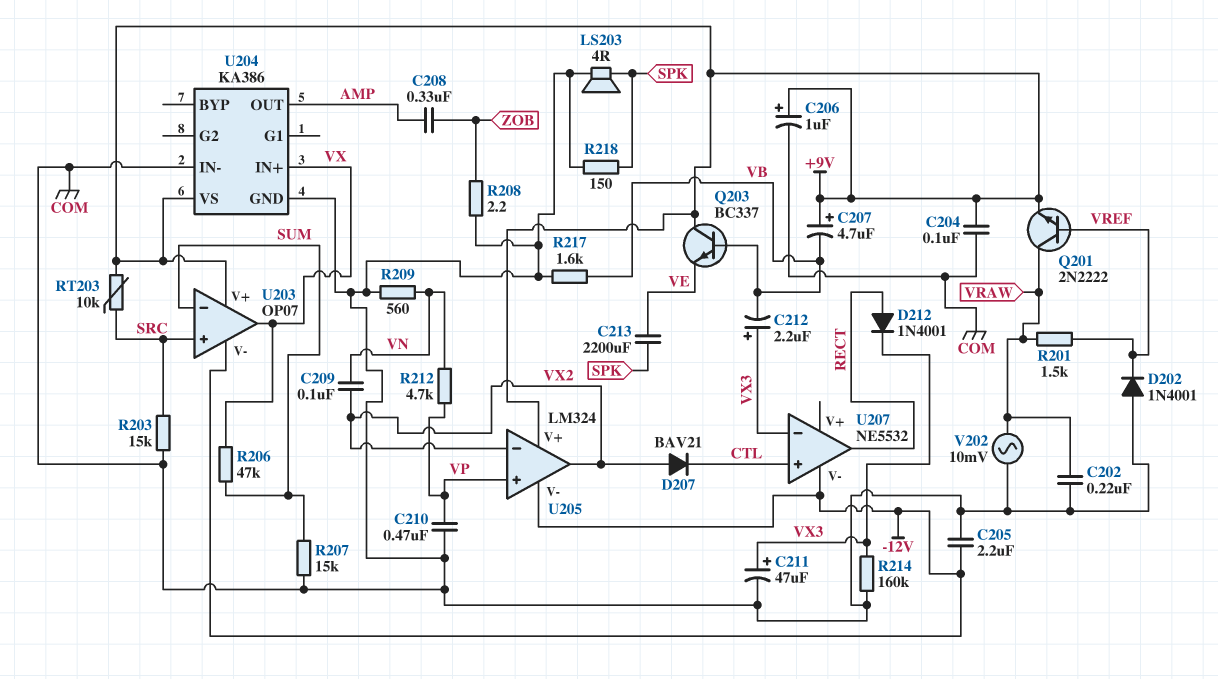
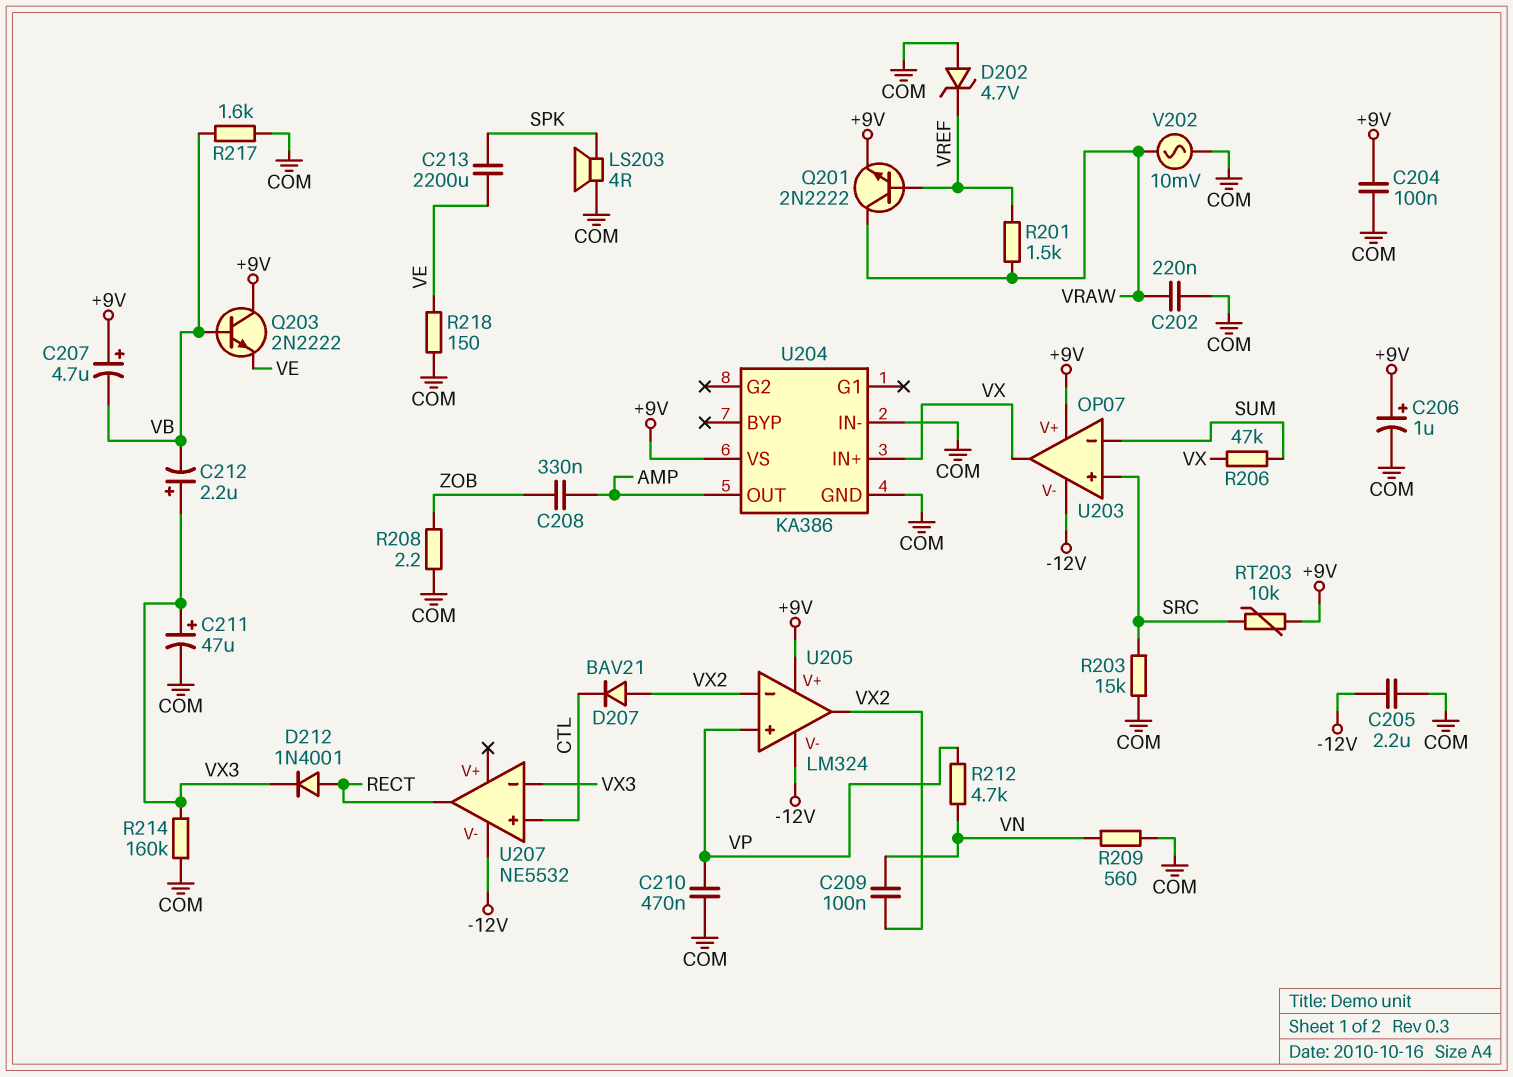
D202: diode 1N4001 (A COM, K VREF) -> zener 4.7V (A COM, K VREF)
Q203: NPN BC337 (B VB, C +9V, E VE) -> NPN 2N2222 (B VB, C +9V, E VE)
R207: 15k (COM, SUM) -> none
R218: 150 (COM, SPK) -> 150 (COM, VE)

